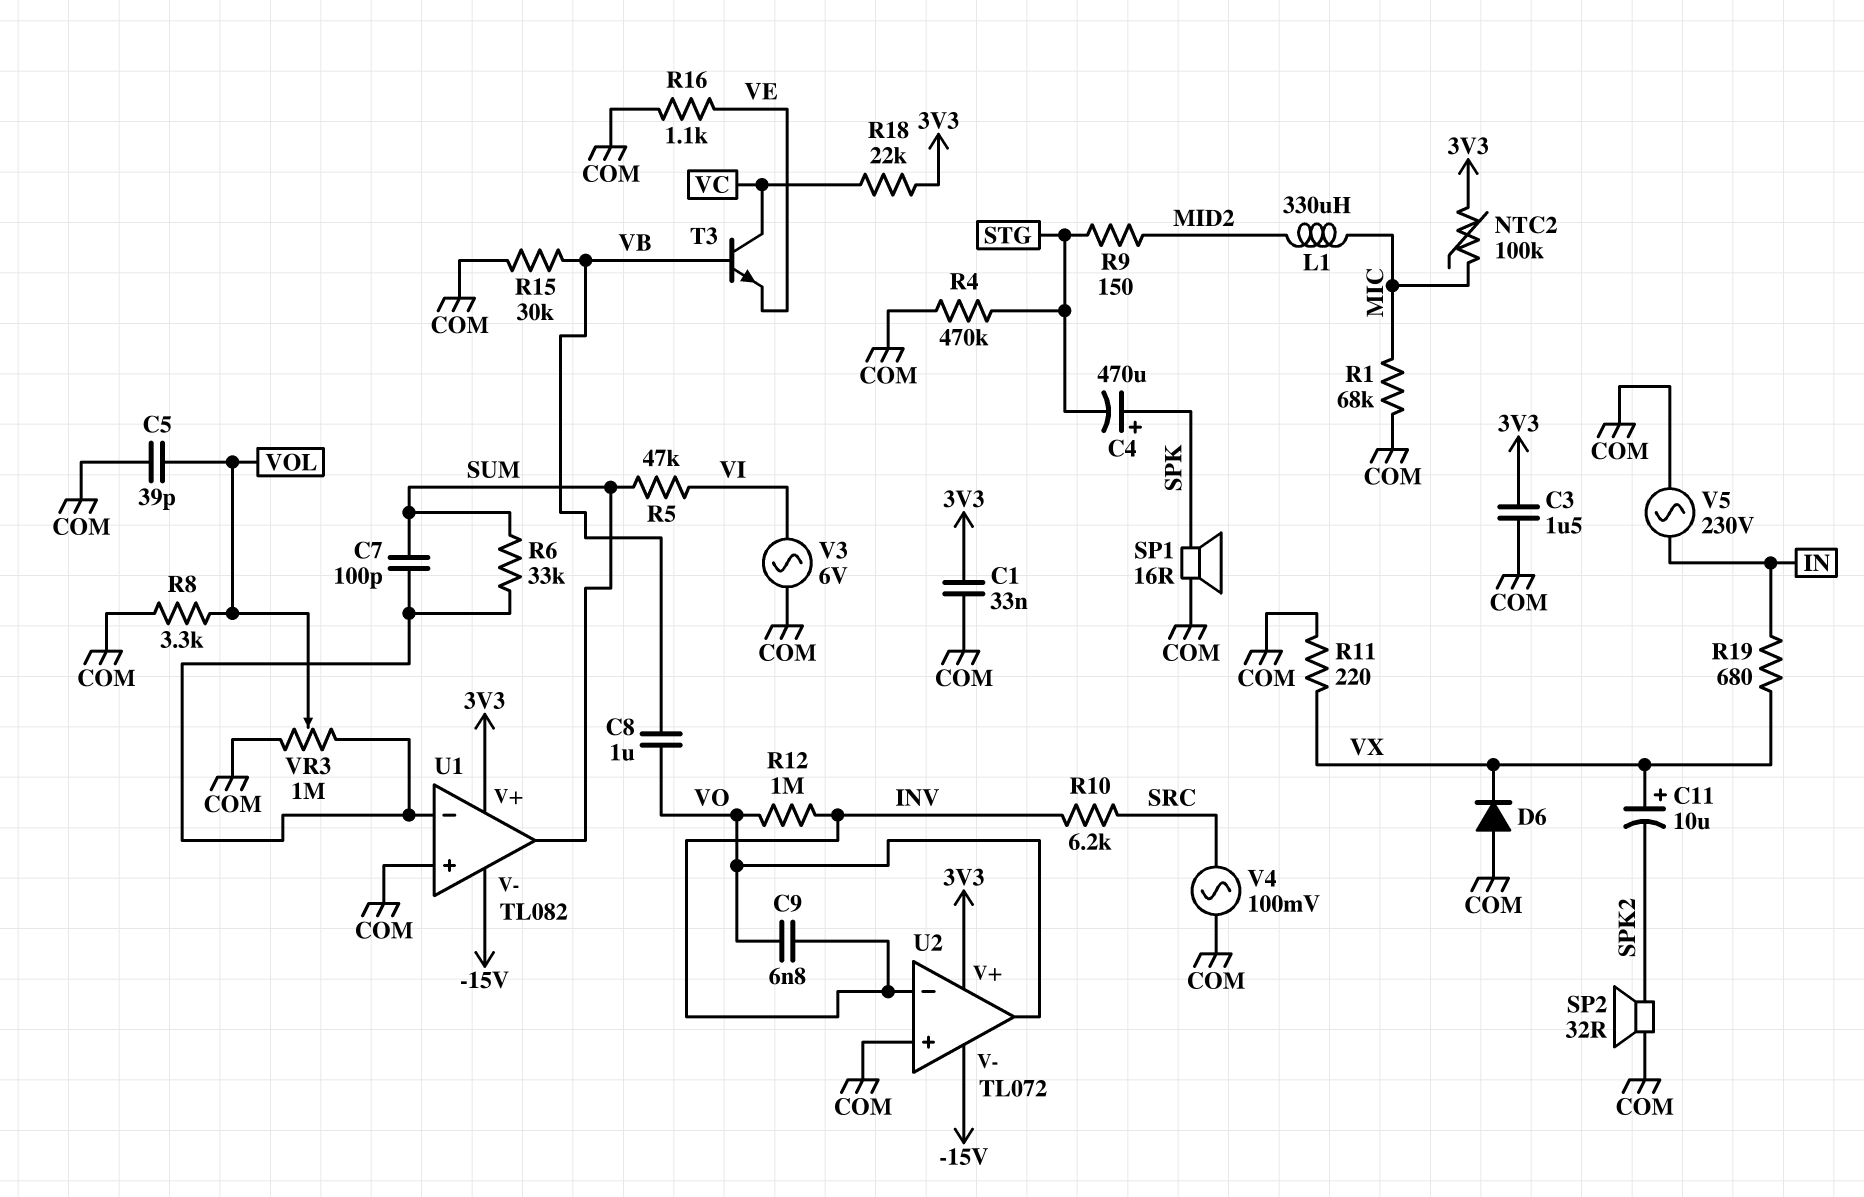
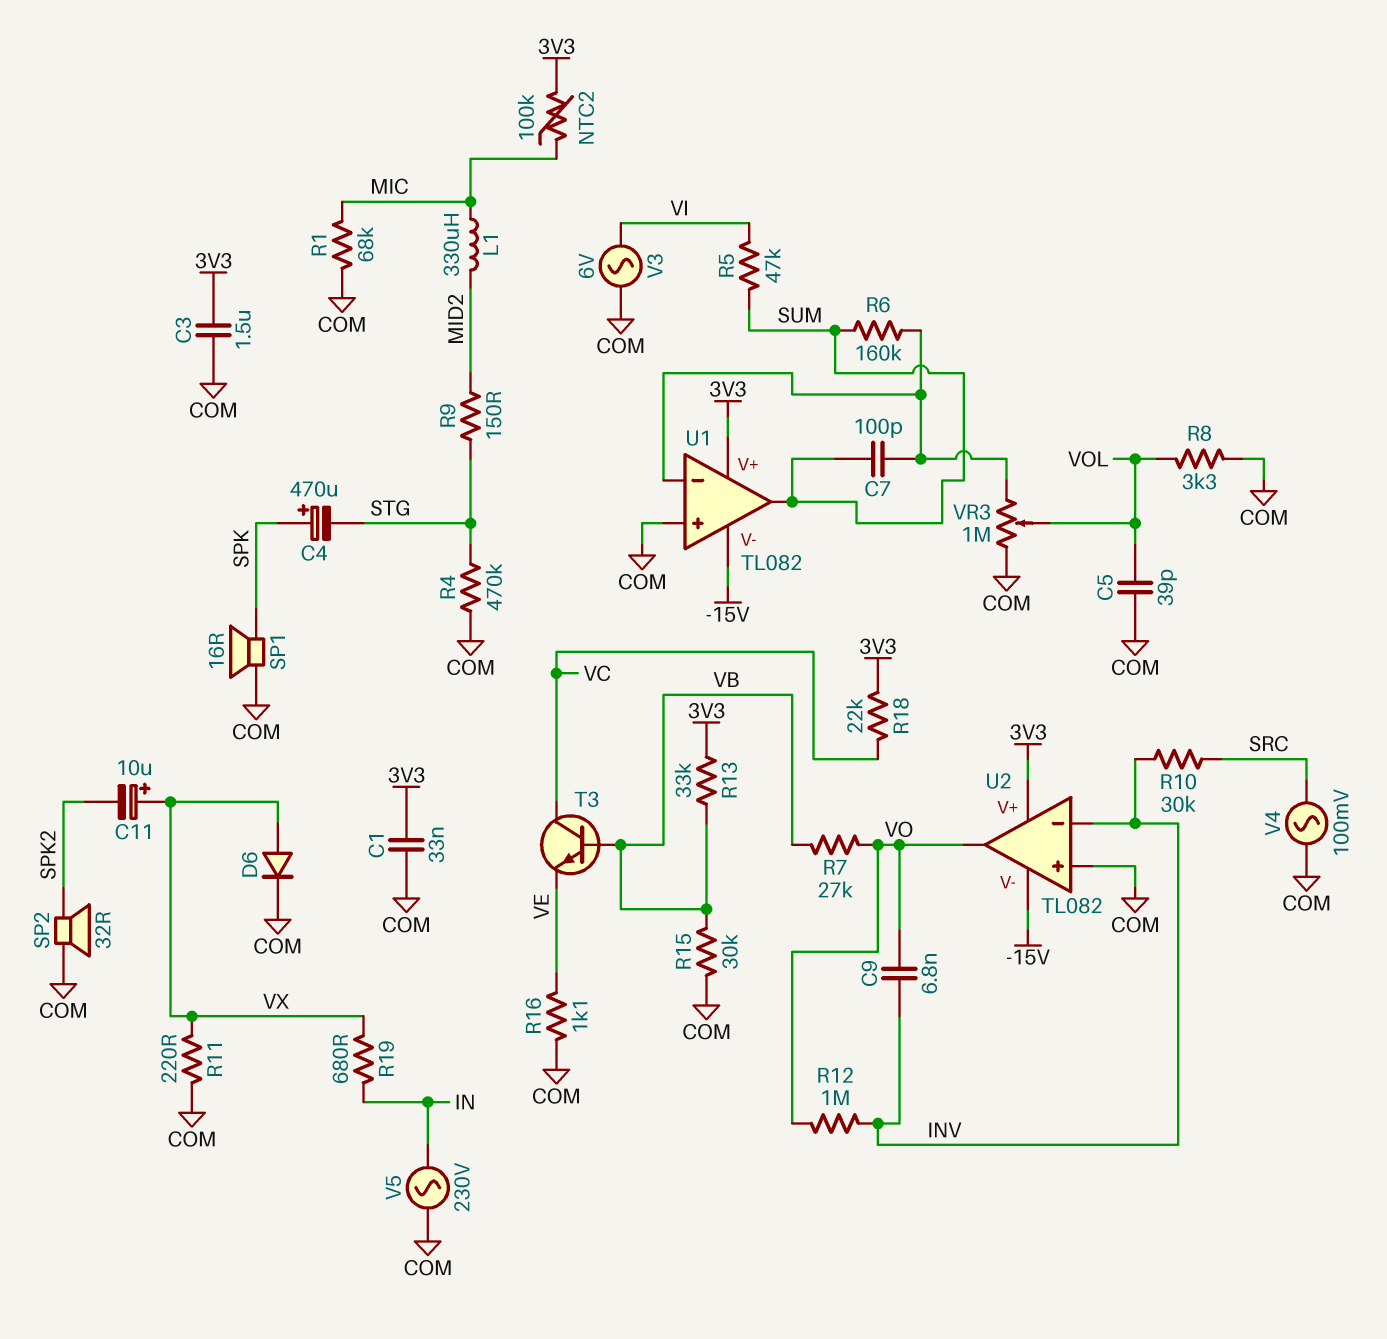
C8: 1uF (VB, VO) -> none
D6: diode (A COM, K VX) -> diode (A VX, K COM)
R6: 33k (SUM, U1/in-) -> 160k (SUM, U1/in-)
R7: none -> 27k (VB, VO)
R10: 6.2k (INV, SRC) -> 30k (INV, SRC)
R13: none -> 33k (3V3, VB)
U2: TL072 -> TL082

